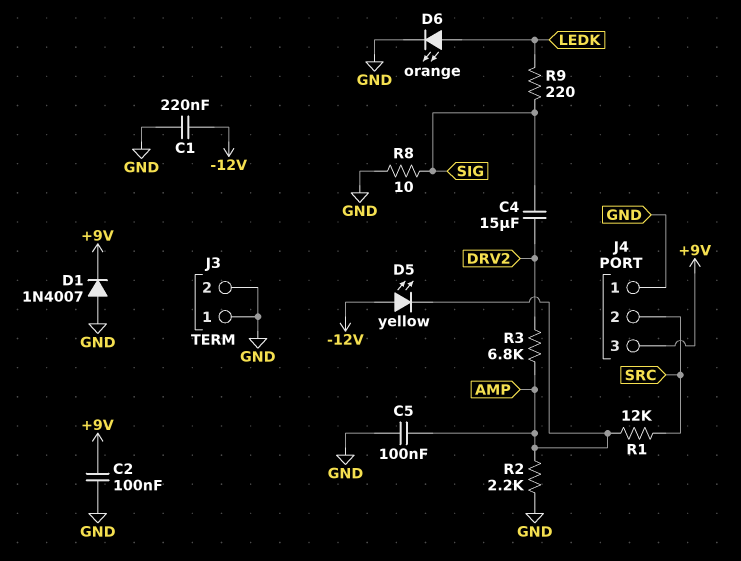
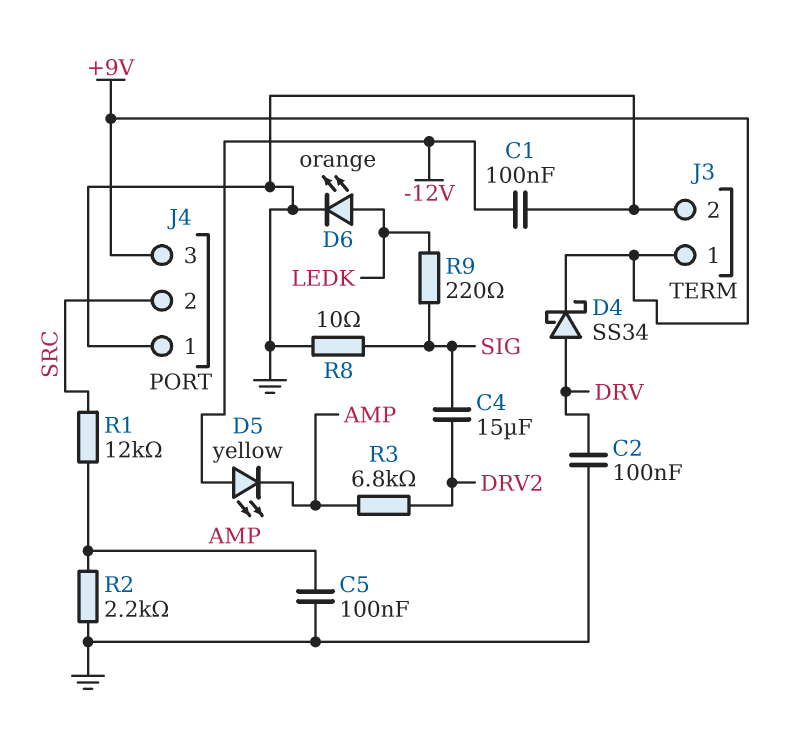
C1: 220nF (-12V, GND) -> 100nF (-12V, GND)
C2: 100nF (+9V, GND) -> 100nF (DRV, GND)
D1: diode 1N4007 (A GND, K +9V) -> none
D4: none -> schottky SS34 (A DRV, K +9V)
J3 pin 1: GND -> +9V

